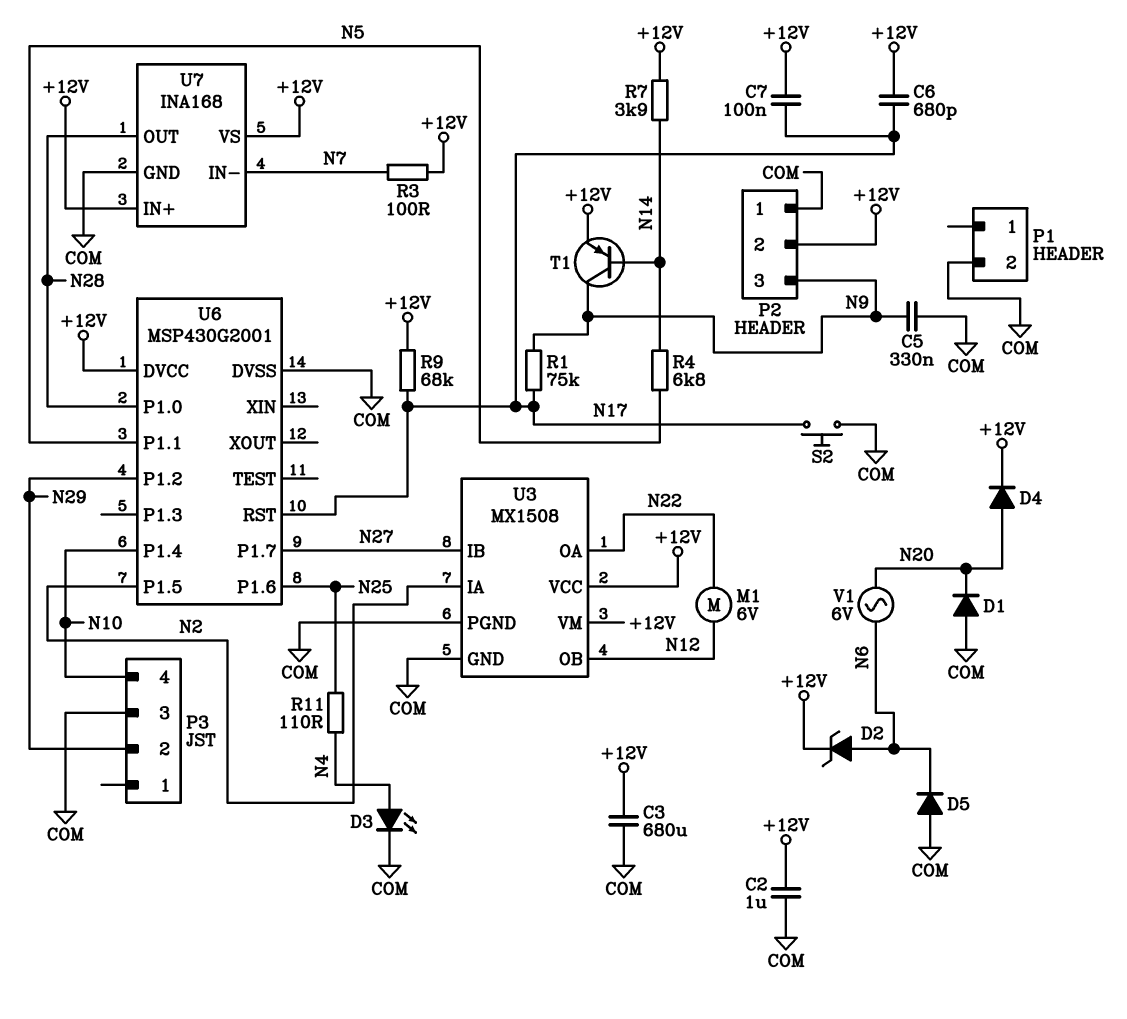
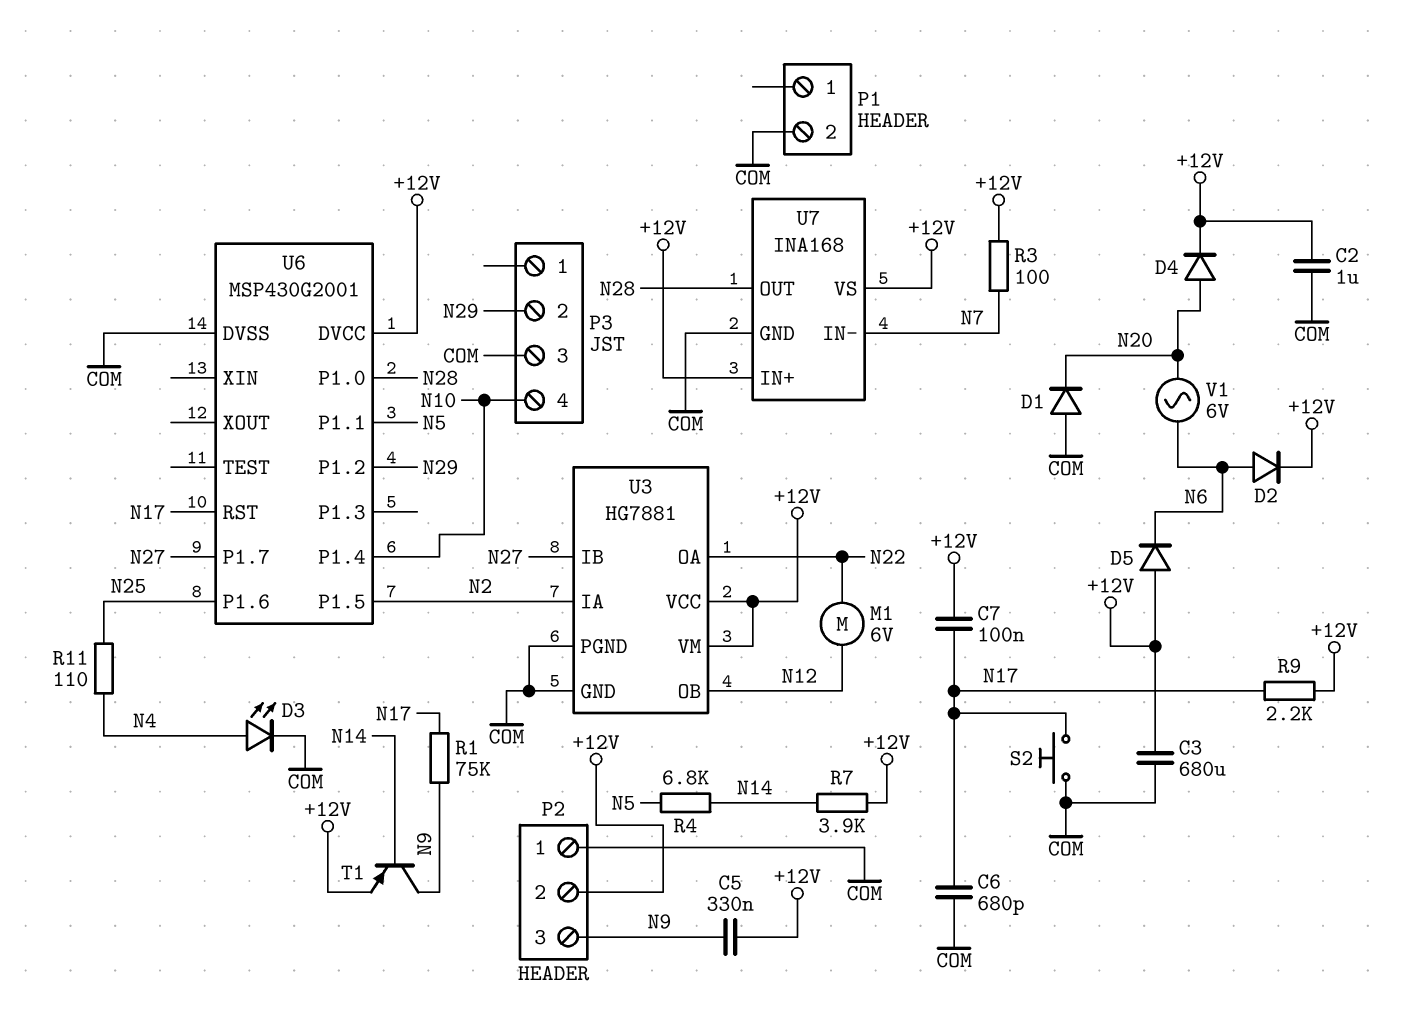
C5: 330nF (COM, N9) -> 330nF (+12V, N9)
C6: 680pF (+12V, N17) -> 680pF (COM, N17)
D2: zener (A N6, K +12V) -> diode (A N6, K +12V)
D5: diode (A COM, K N6) -> diode (A +12V, K N6)
R9: 68k (+12V, N17) -> 2.2k (+12V, N17)
U3: MX1508 -> HG7881

